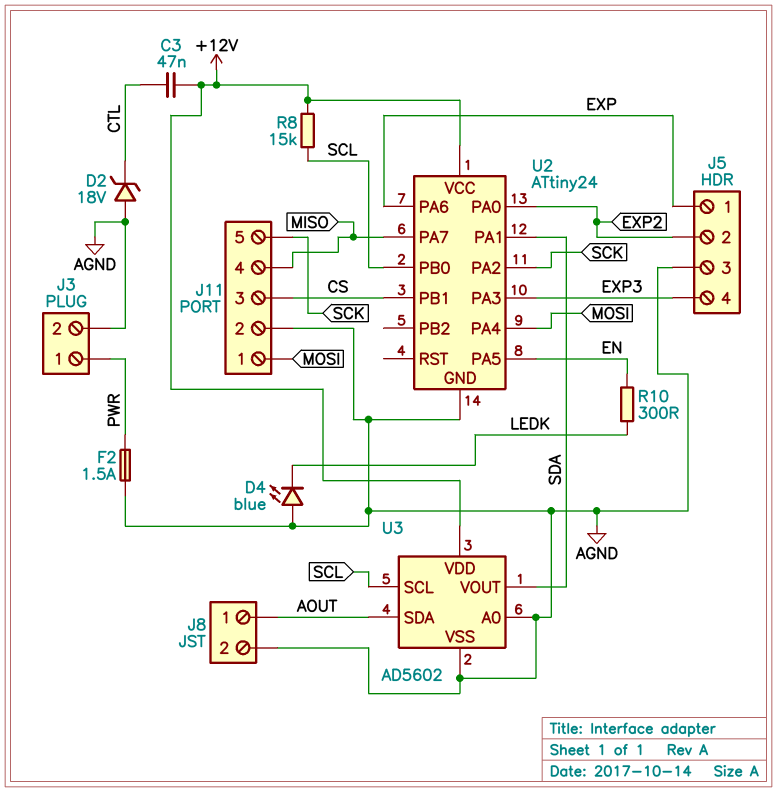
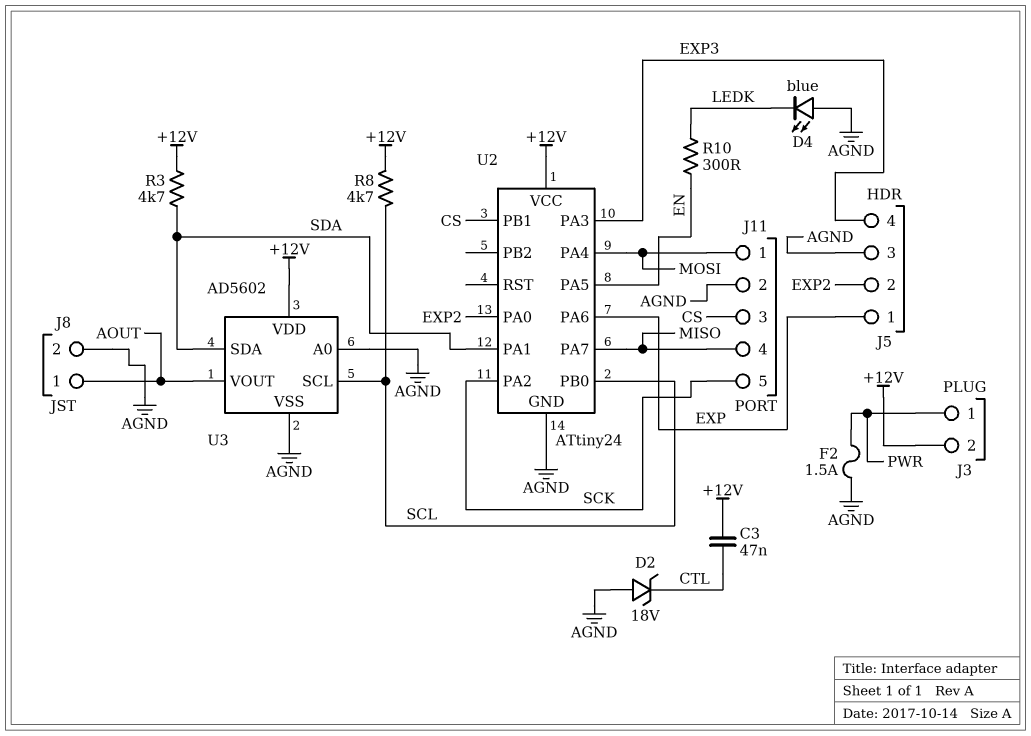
J3 pin 2: AGND -> +12V
R3: none -> 4.7k (+12V, SDA)
R8: 15k (+12V, SCL) -> 4.7k (+12V, SCL)
U3 pin SDA: AOUT -> SDA
U3 pin VOUT: SDA -> AOUT

